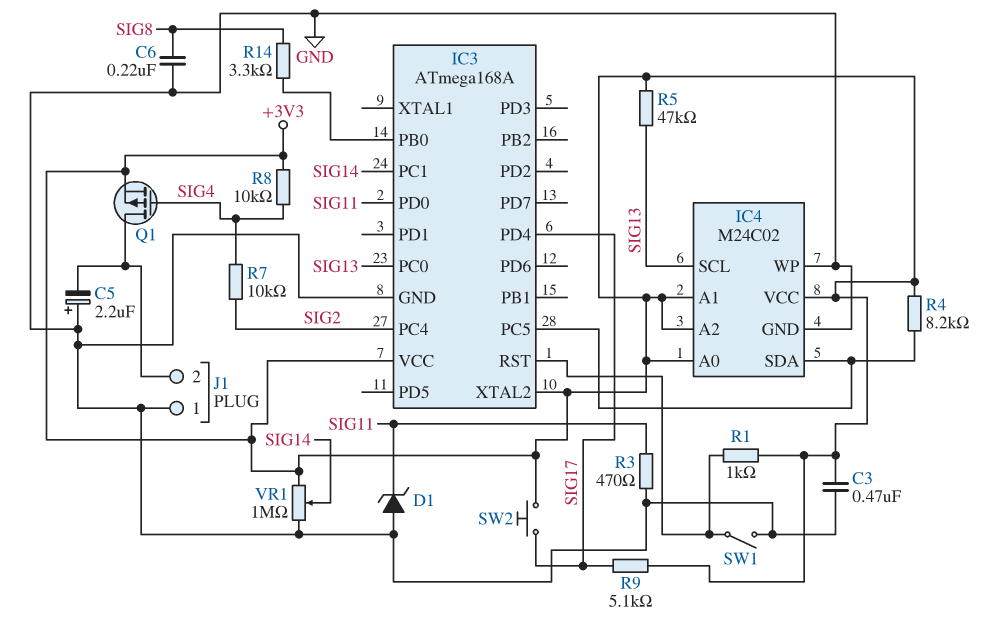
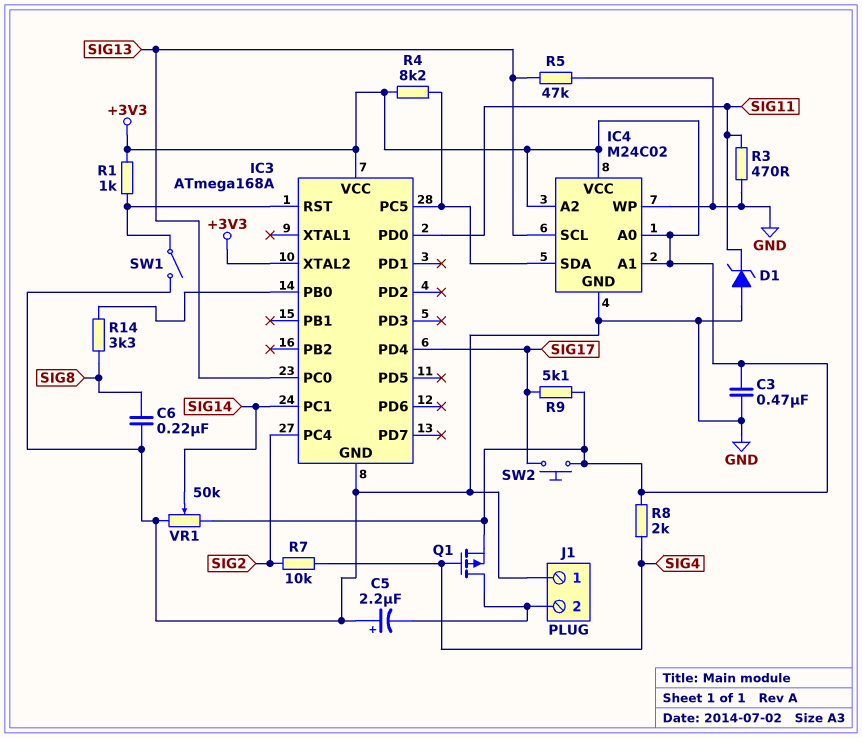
R5: 47k (+3V3, SIG13) -> 47k (GND, SIG13)
R8: 10k (+3V3, SIG4) -> 2k (+3V3, SIG4)
VR1: 1M (+3V3, GND, wiper SIG14) -> 50k (+3V3, GND, wiper SIG14)

